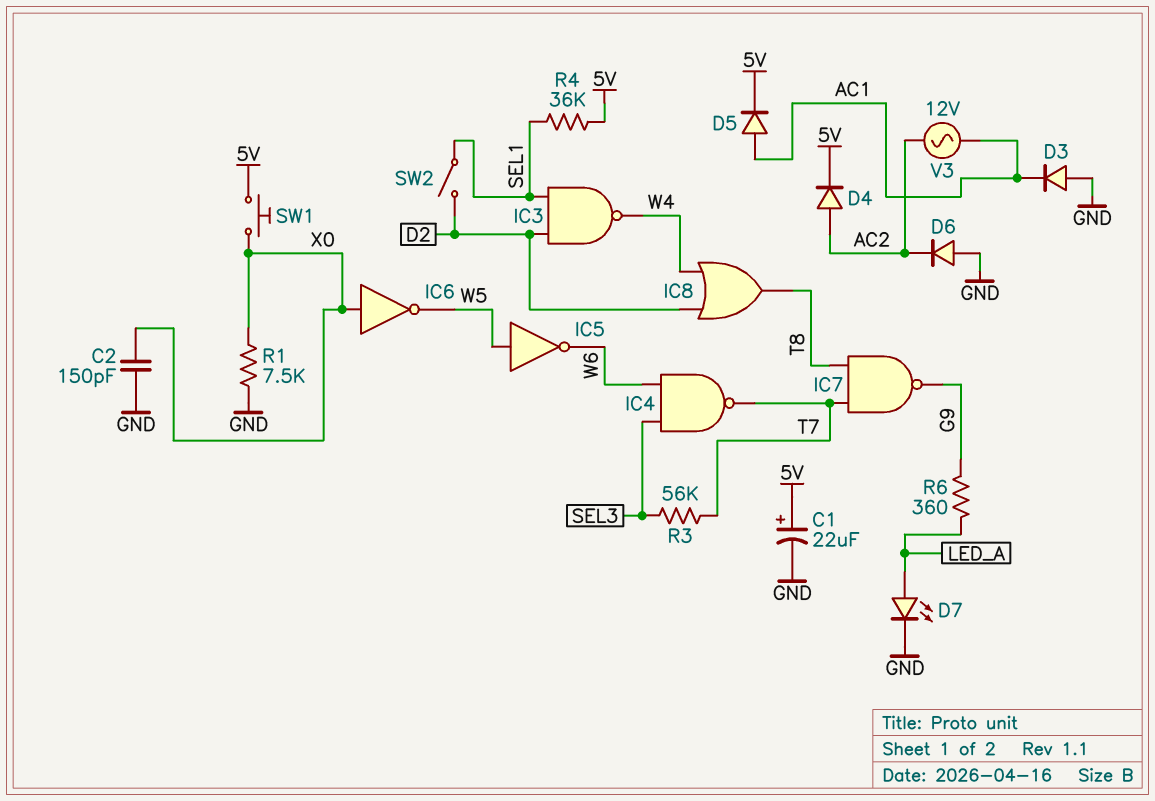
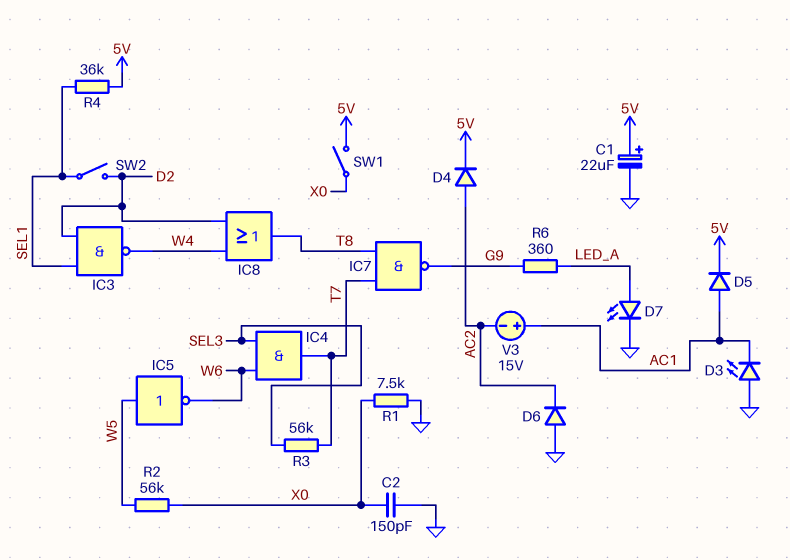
D3: diode (A GND, K AC1) -> LED (A GND, K AC1)
IC4: NAND (in SEL3, in W6, out T7) -> AND (in SEL3, in W6, out T7)
IC6: NOT (in X0, out W5) -> none
R2: none -> 56k (W5, X0)
SW1: button (5V, X0) -> switch (5V, X0)
V3: AC 12V (AC1, AC2) -> 15V (plus AC1, minus AC2)

